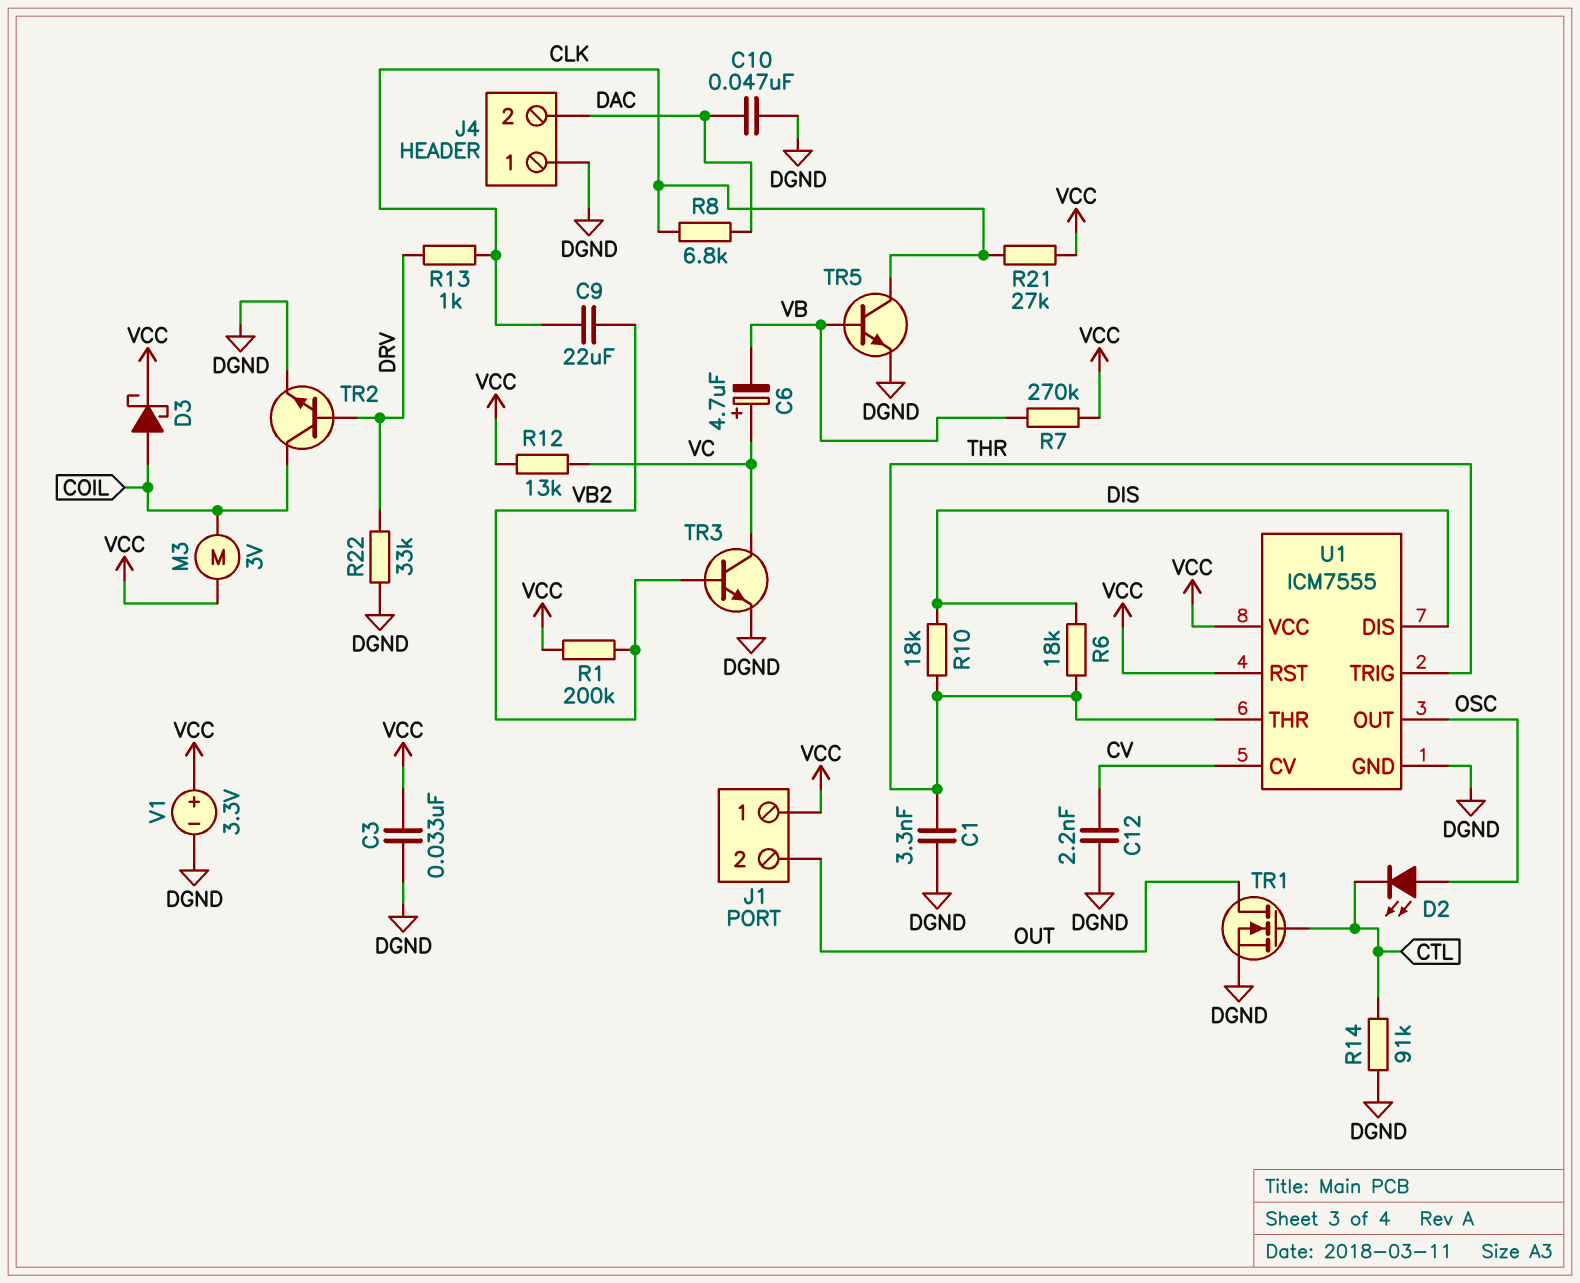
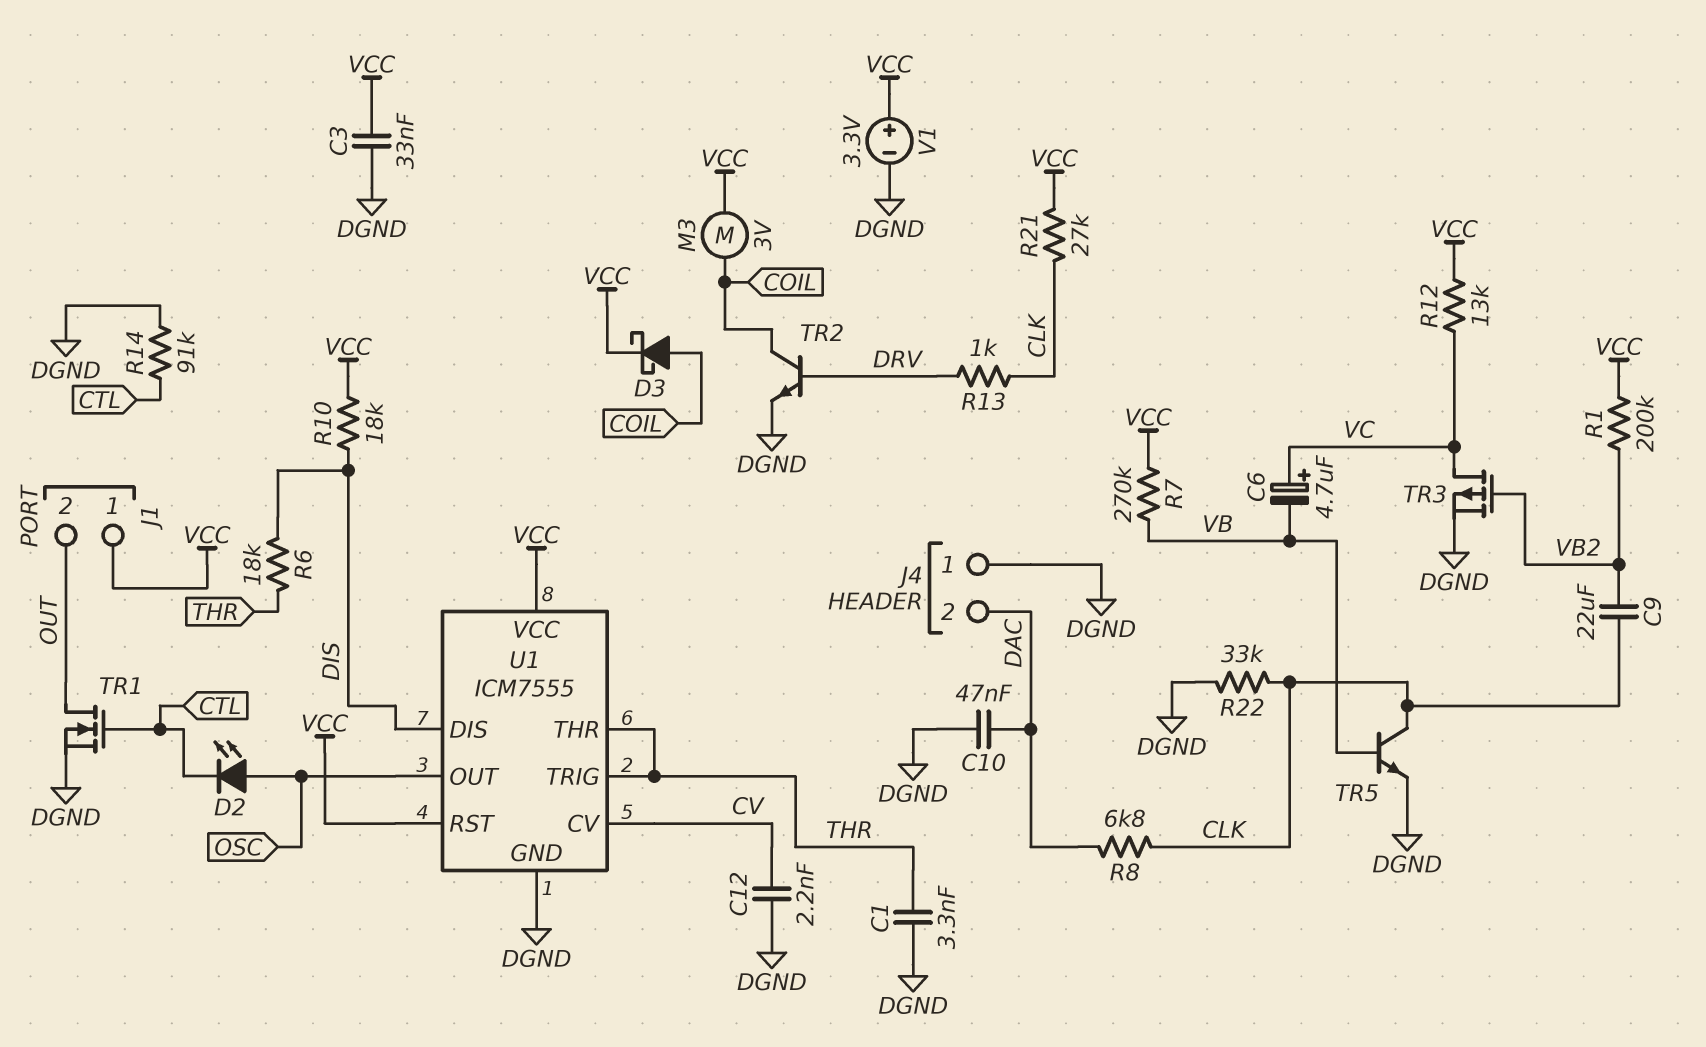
R10: 18k (DIS, THR) -> 18k (DIS, VCC)
R22: 33k (DGND, DRV) -> 33k (CLK, DGND)
TR3: NPN (B VB2, C VC, E DGND) -> PMOS (G VB2, D VC, S DGND)

